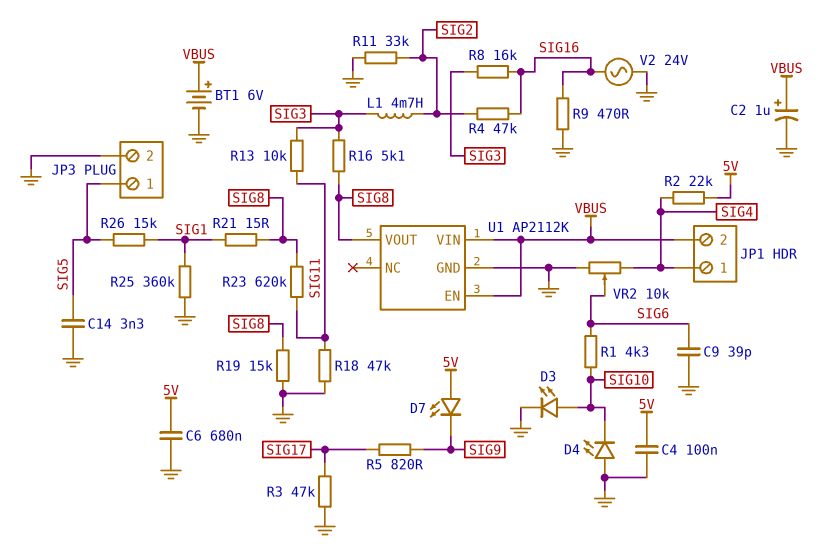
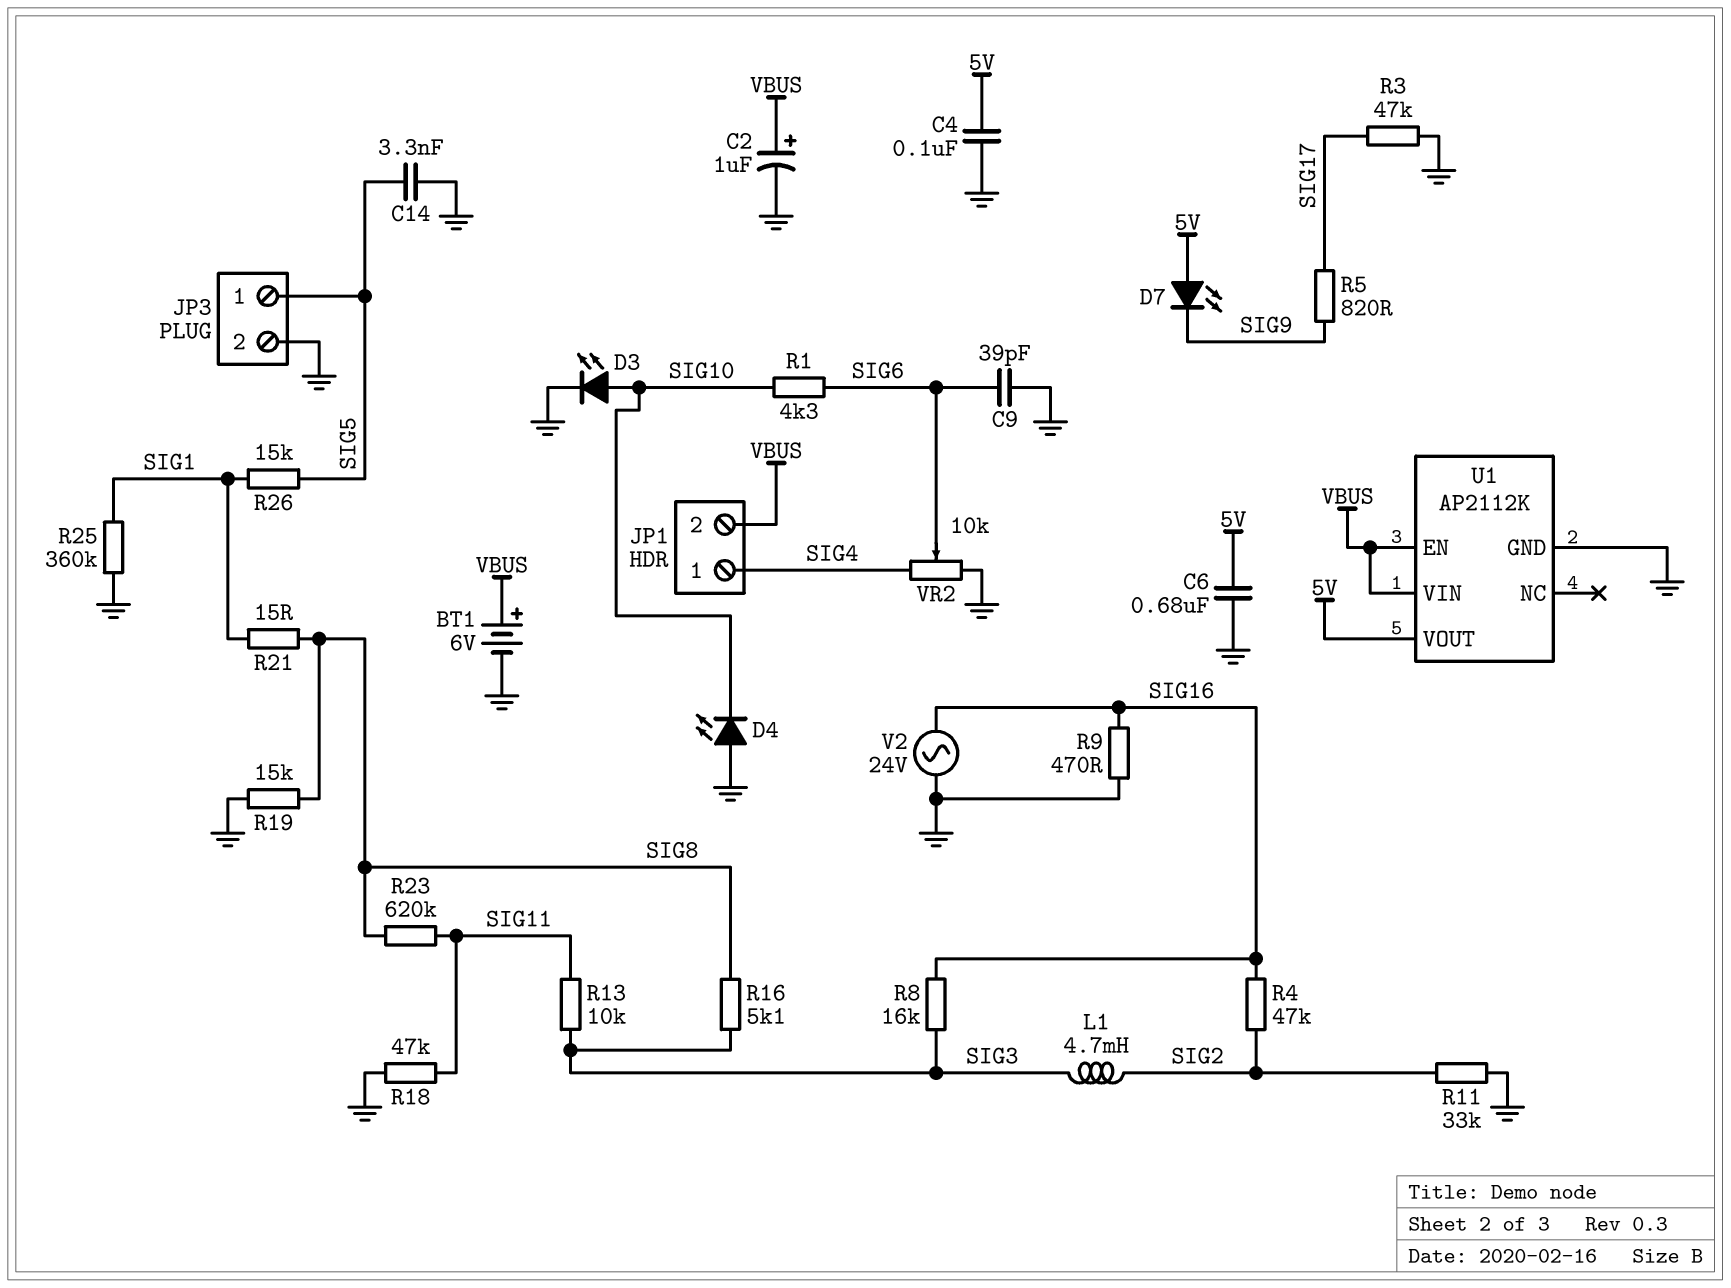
R2: 22k (5V, SIG4) -> none
U1 pin VOUT: SIG8 -> 5V

